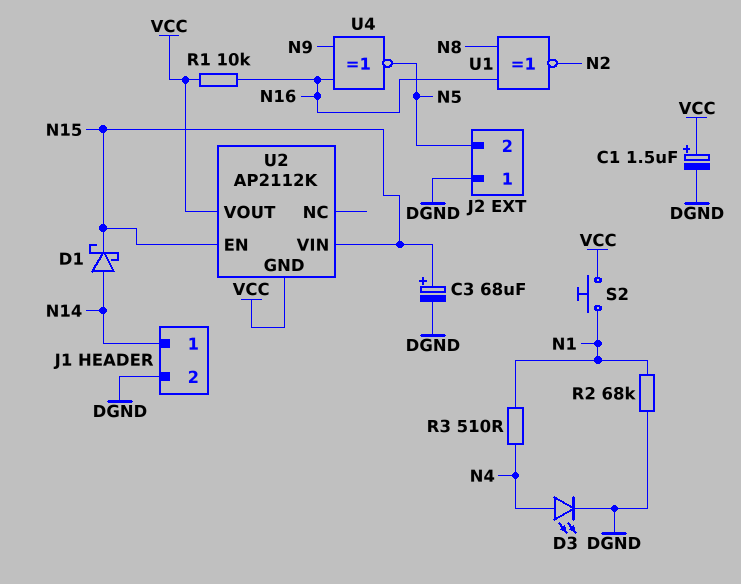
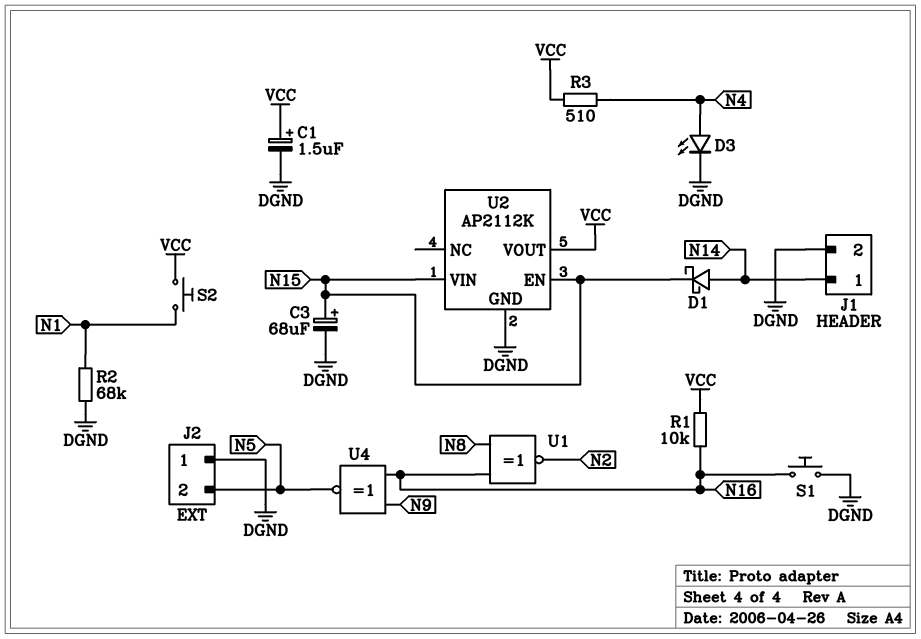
R3: 510 (N1, N4) -> 510 (N4, VCC)
S1: none -> button (DGND, N16)
U2 pin GND: VCC -> DGND

